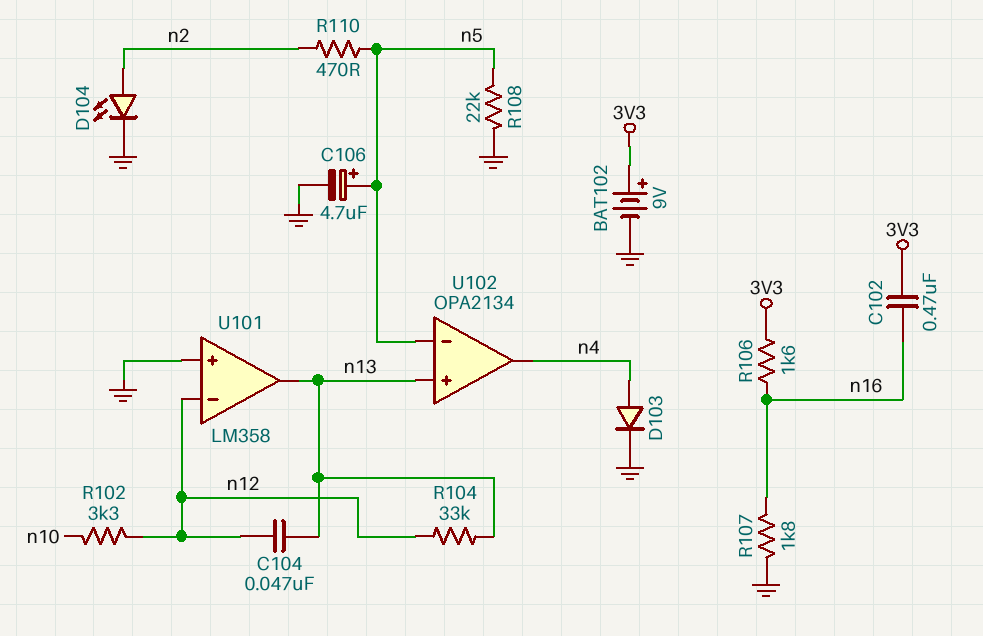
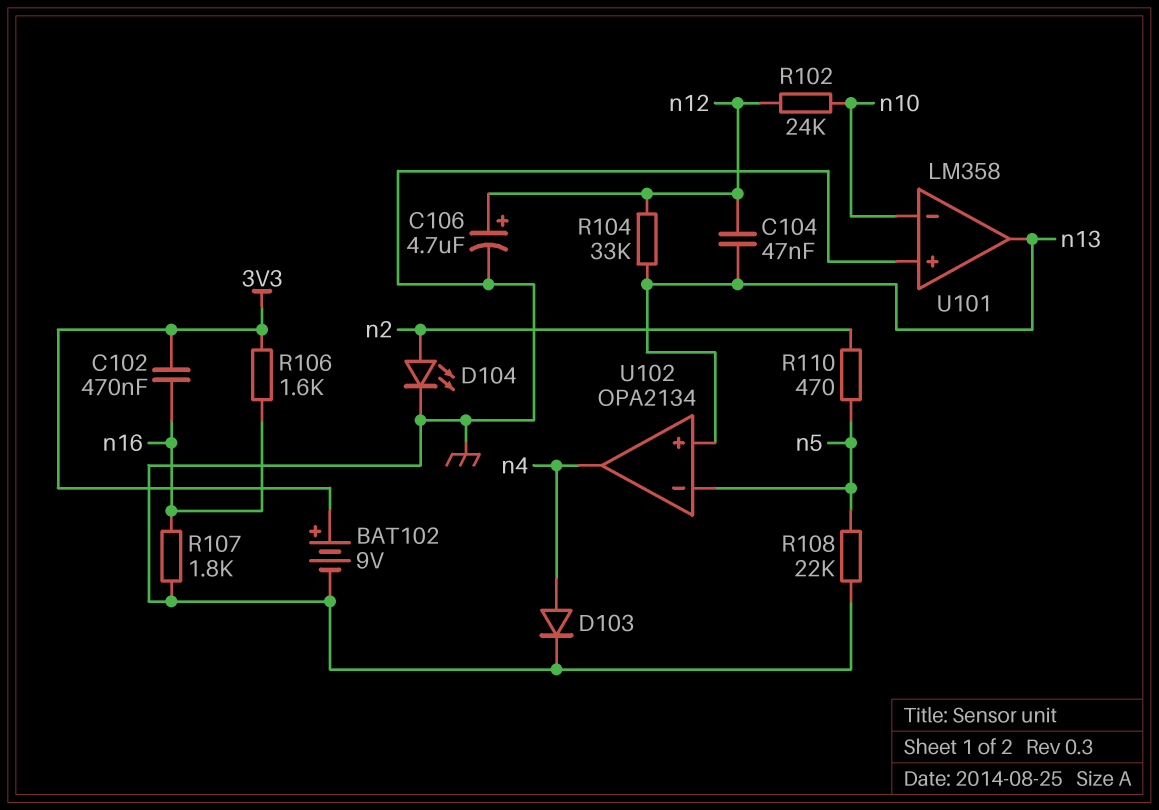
C106: 4.7uF (plus n5, minus GND) -> 4.7uF (plus n12, minus GND)
R102: 3.3k (n10, n12) -> 24k (n10, n12)
U101 pin in-: n12 -> n10

